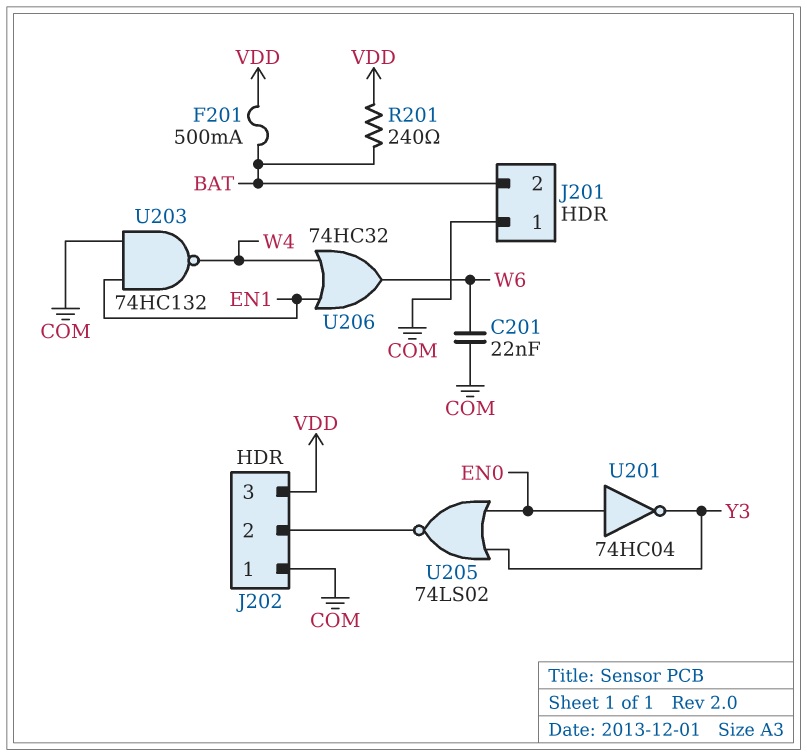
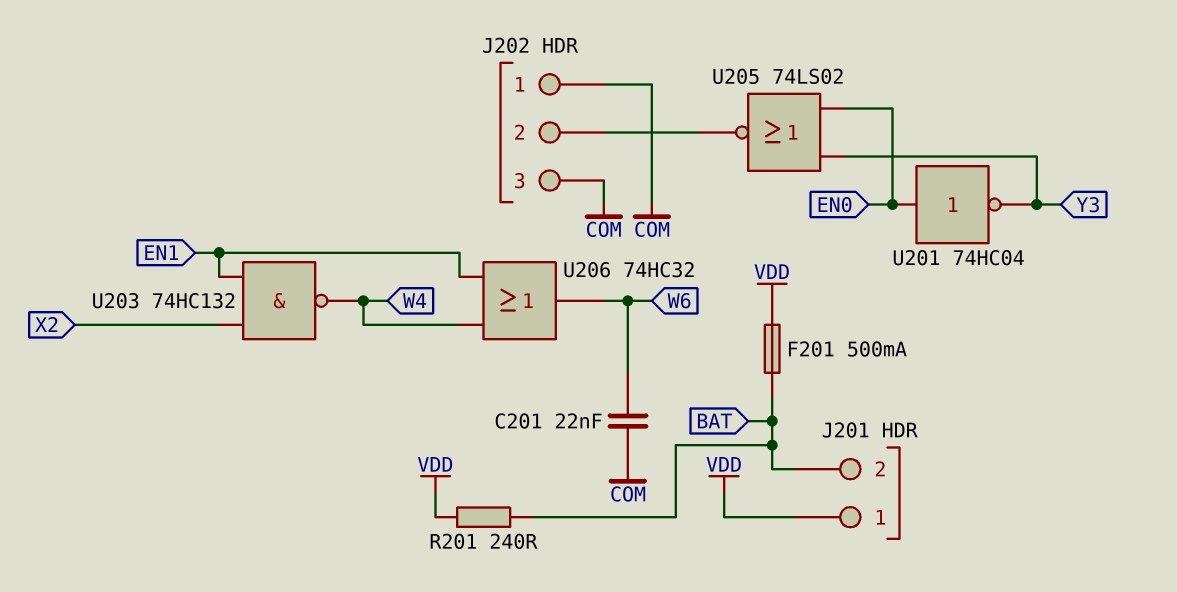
J201 pin 1: COM -> VDD
J202 pin 3: VDD -> COM
U203: NAND 74HC132 (in COM, in EN1, out W4) -> NAND 74HC132 (in EN1, in X2, out W4)

